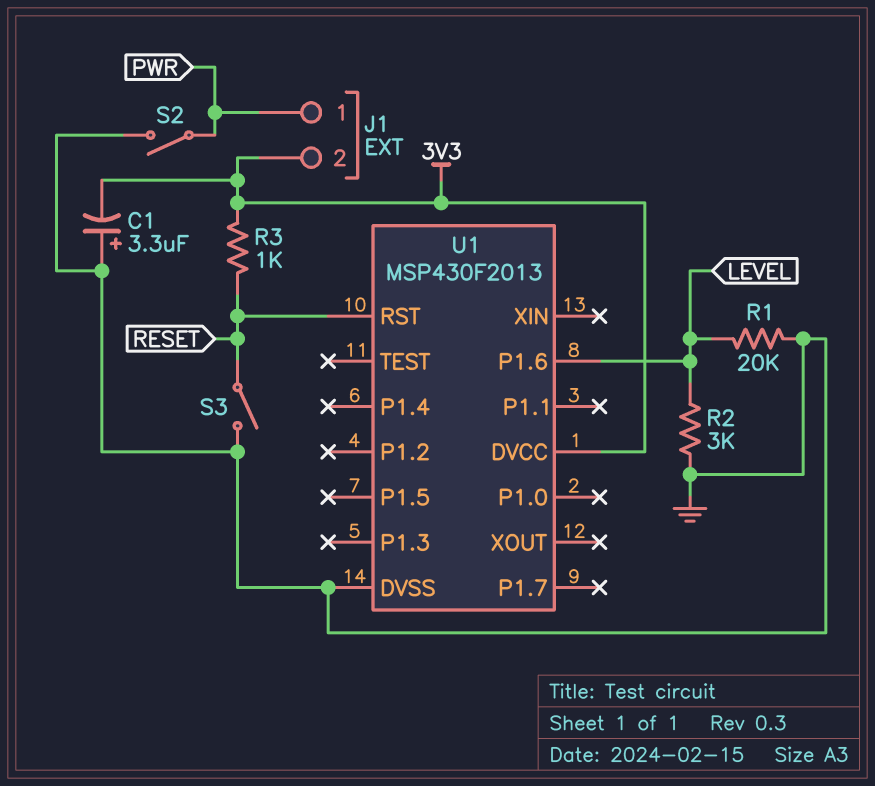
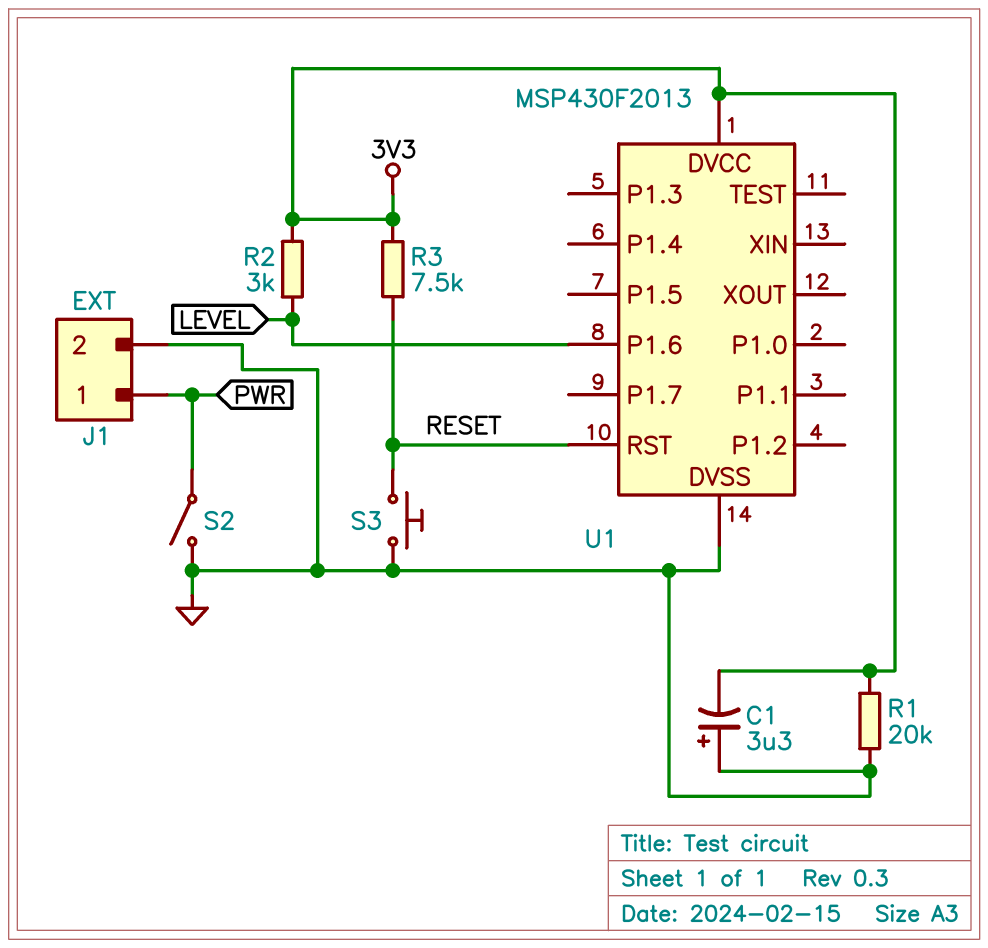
J1 pin 2: 3V3 -> GND
R1: 20k (GND, LEVEL) -> 20k (3V3, GND)
R2: 3k (GND, LEVEL) -> 3k (3V3, LEVEL)
R3: 1k (3V3, RESET) -> 7.5k (3V3, RESET)
S3: switch (GND, RESET) -> button (GND, RESET)

